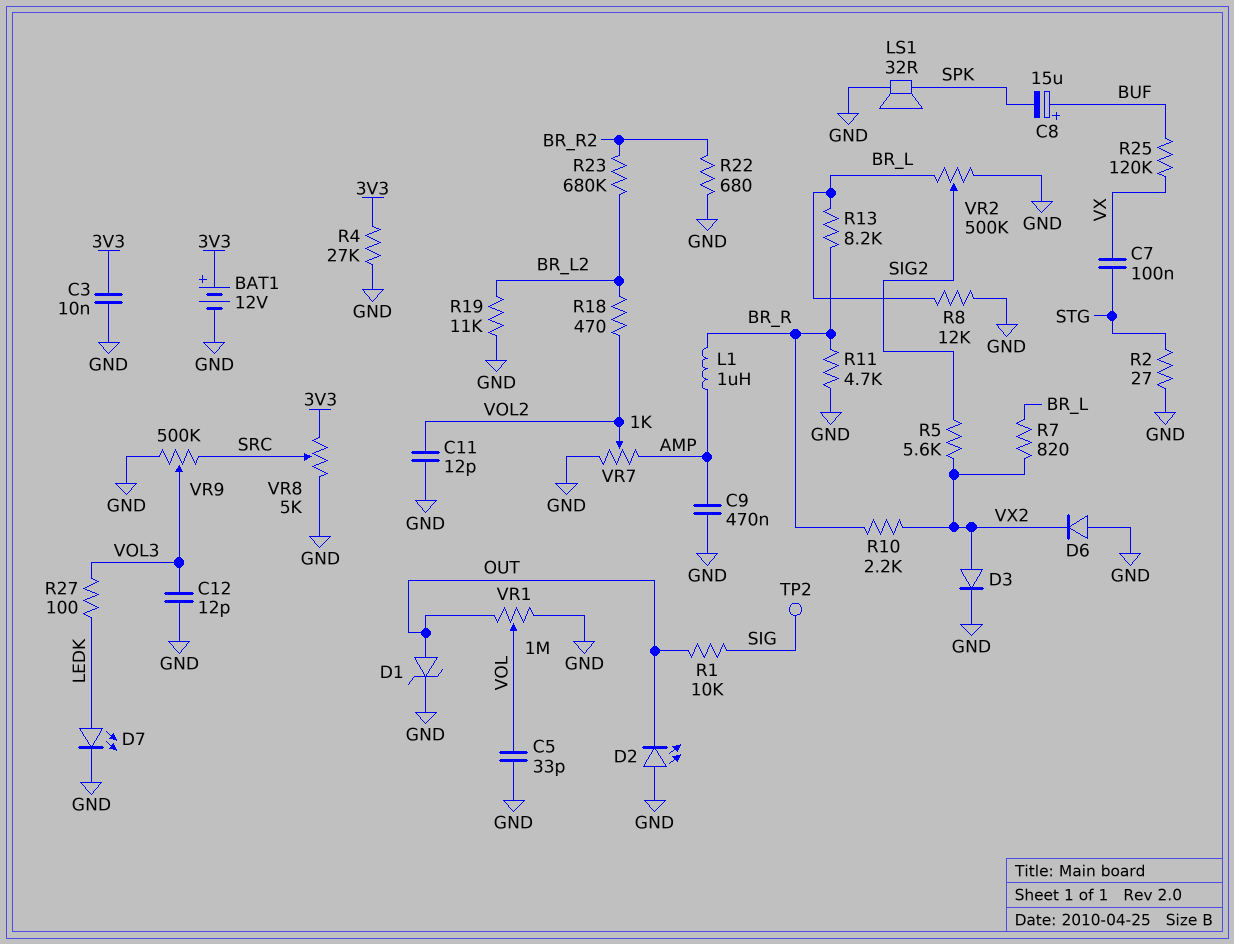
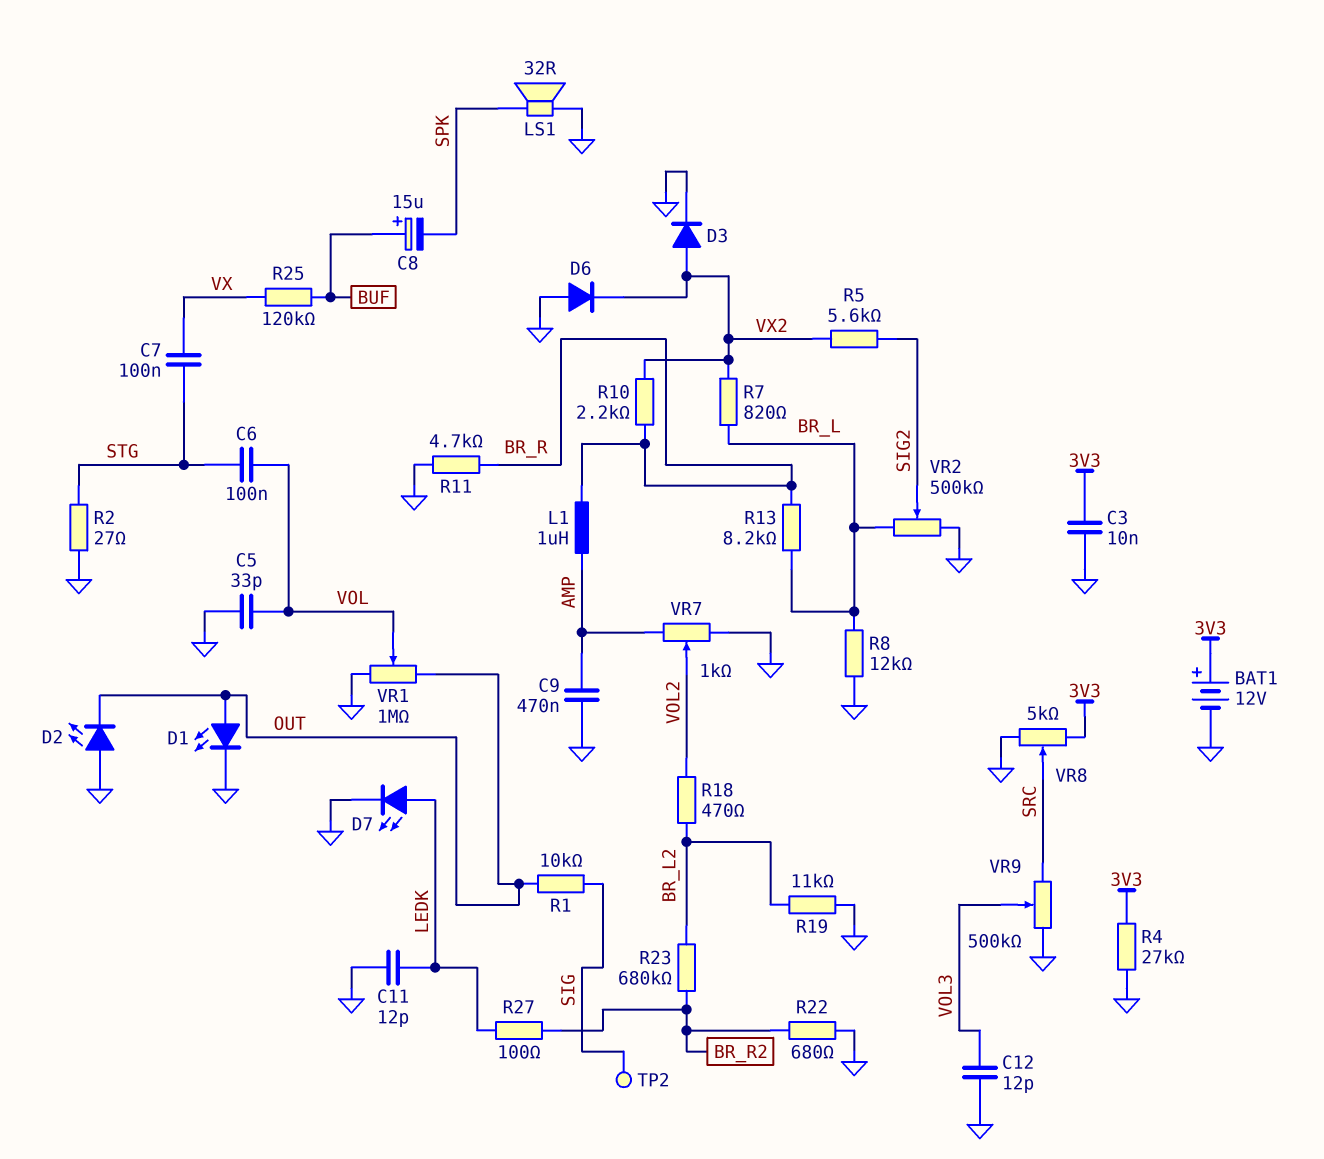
C6: none -> 100nF (STG, VOL)
C11: 12pF (GND, VOL2) -> 12pF (GND, LEDK)
D1: zener (A OUT, K GND) -> LED (A OUT, K GND)
R27: 100 (LEDK, VOL3) -> 100 (BR_R2, LEDK)

